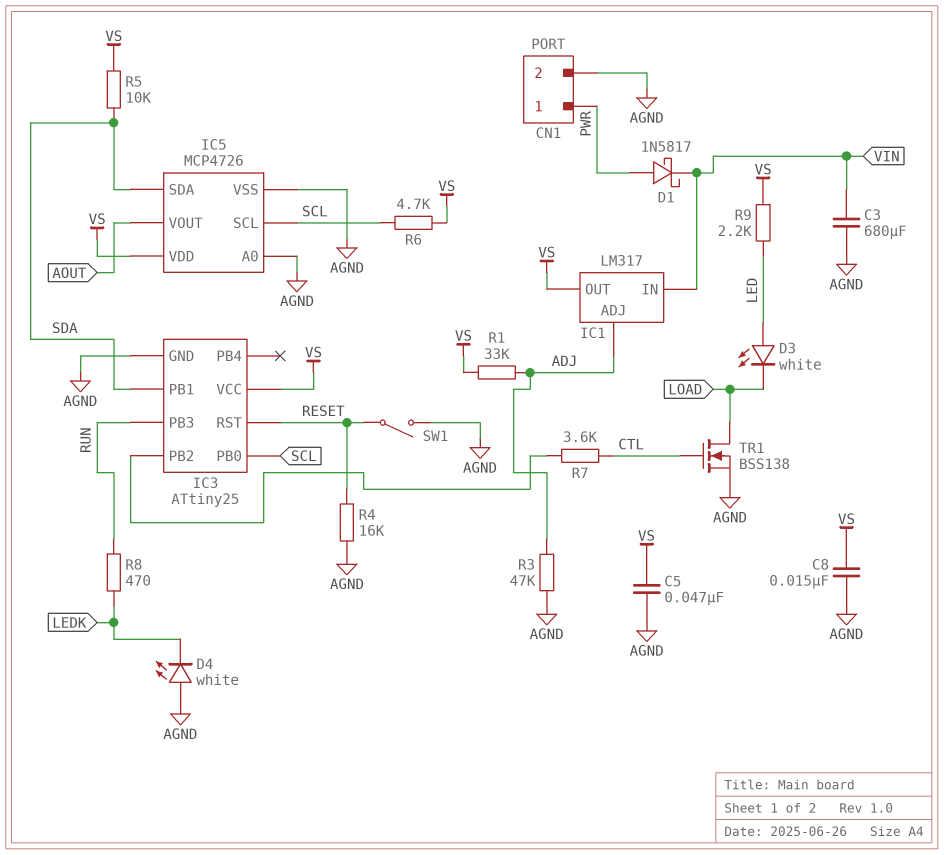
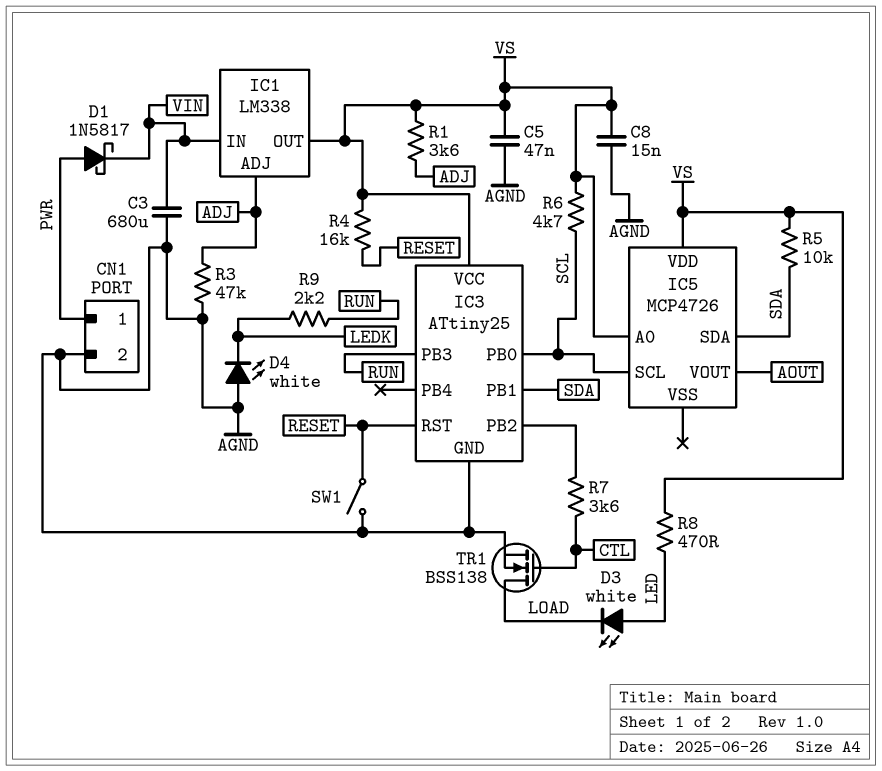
IC1: LM317 -> LM338
IC5 pin A0: AGND -> VS
IC5 pin VSS: AGND -> none
R1: 33k (ADJ, VS) -> 3.6k (ADJ, VS)
R4: 16k (AGND, RESET) -> 16k (RESET, VS)
R8: 470 (LEDK, RUN) -> 470 (LED, VS)
R9: 2.2k (LED, VS) -> 2.2k (LEDK, RUN)

